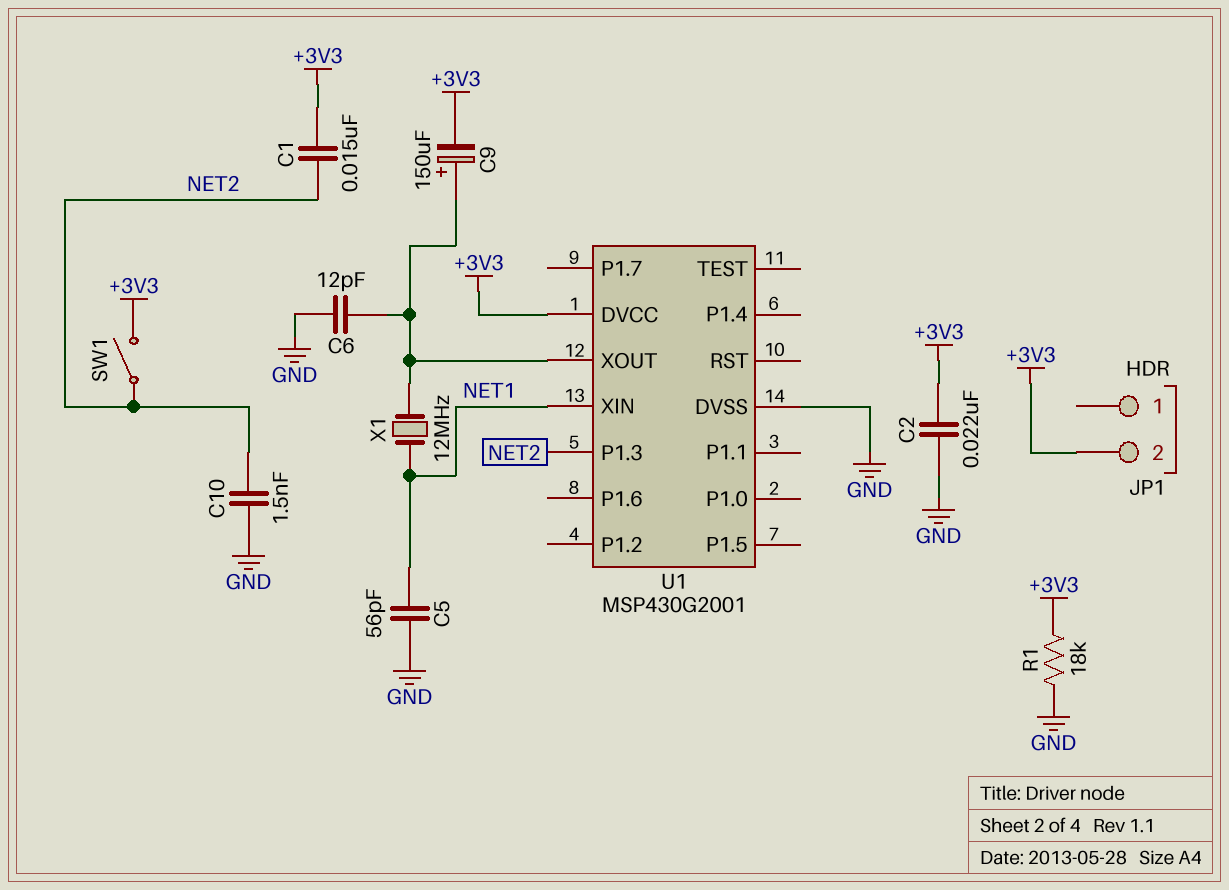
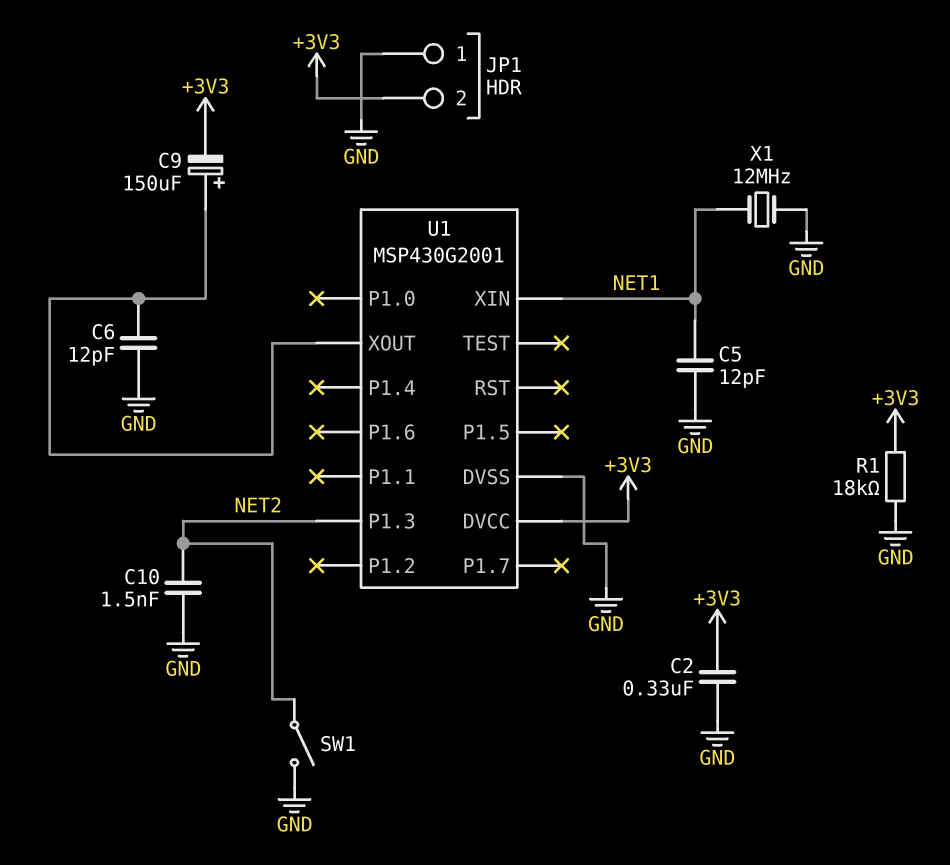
C1: 15nF (+3V3, NET2) -> none
C2: 22nF (+3V3, GND) -> 330nF (+3V3, GND)
C5: 56pF (GND, NET1) -> 12pF (GND, NET1)
JP1 pin 1: none -> GND
SW1: switch (+3V3, NET2) -> switch (GND, NET2)
X1: 12MHz (NET1, U1/XOUT) -> 12MHz (GND, NET1)

